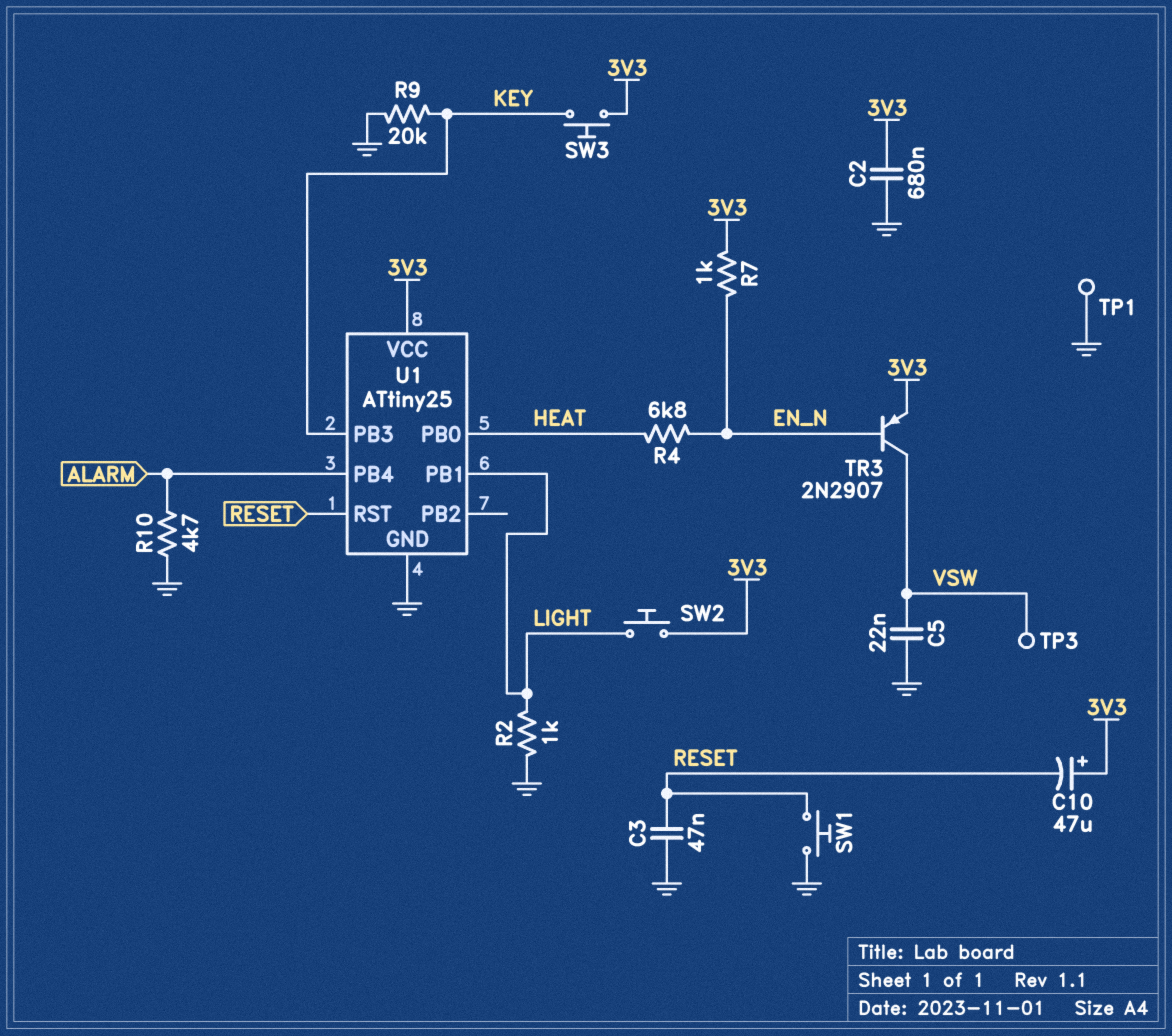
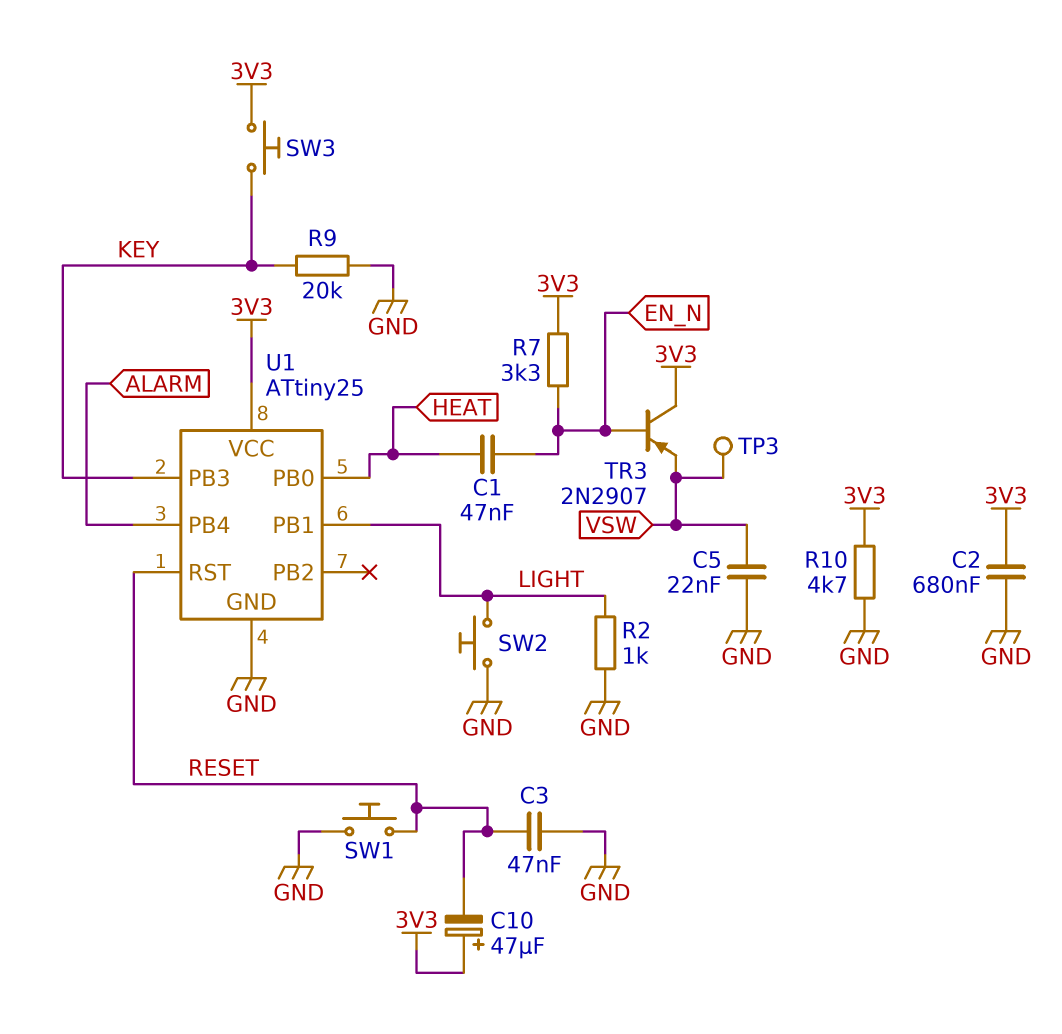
C1: none -> 47nF (EN_N, HEAT)
R4: 6.8k (EN_N, HEAT) -> none
R7: 1k (3V3, EN_N) -> 3.3k (3V3, EN_N)
R10: 4.7k (ALARM, GND) -> 4.7k (3V3, GND)
SW2: button (3V3, LIGHT) -> button (GND, LIGHT)
TP1: test point (GND) -> none
TR3: PNP 2N2907 (B EN_N, C VSW, E 3V3) -> PNP 2N2907 (B EN_N, C 3V3, E VSW)

